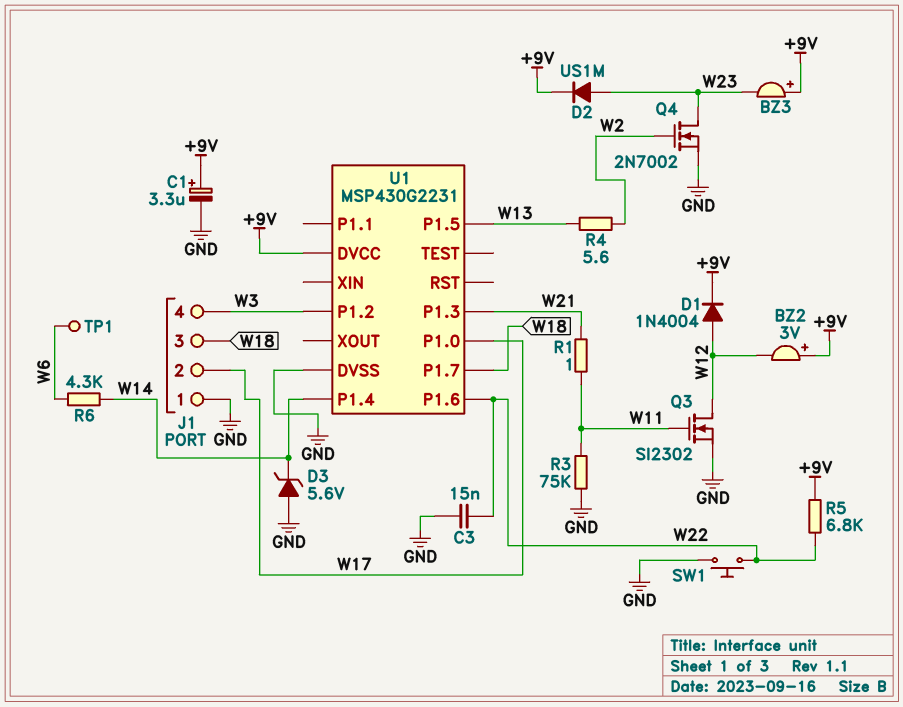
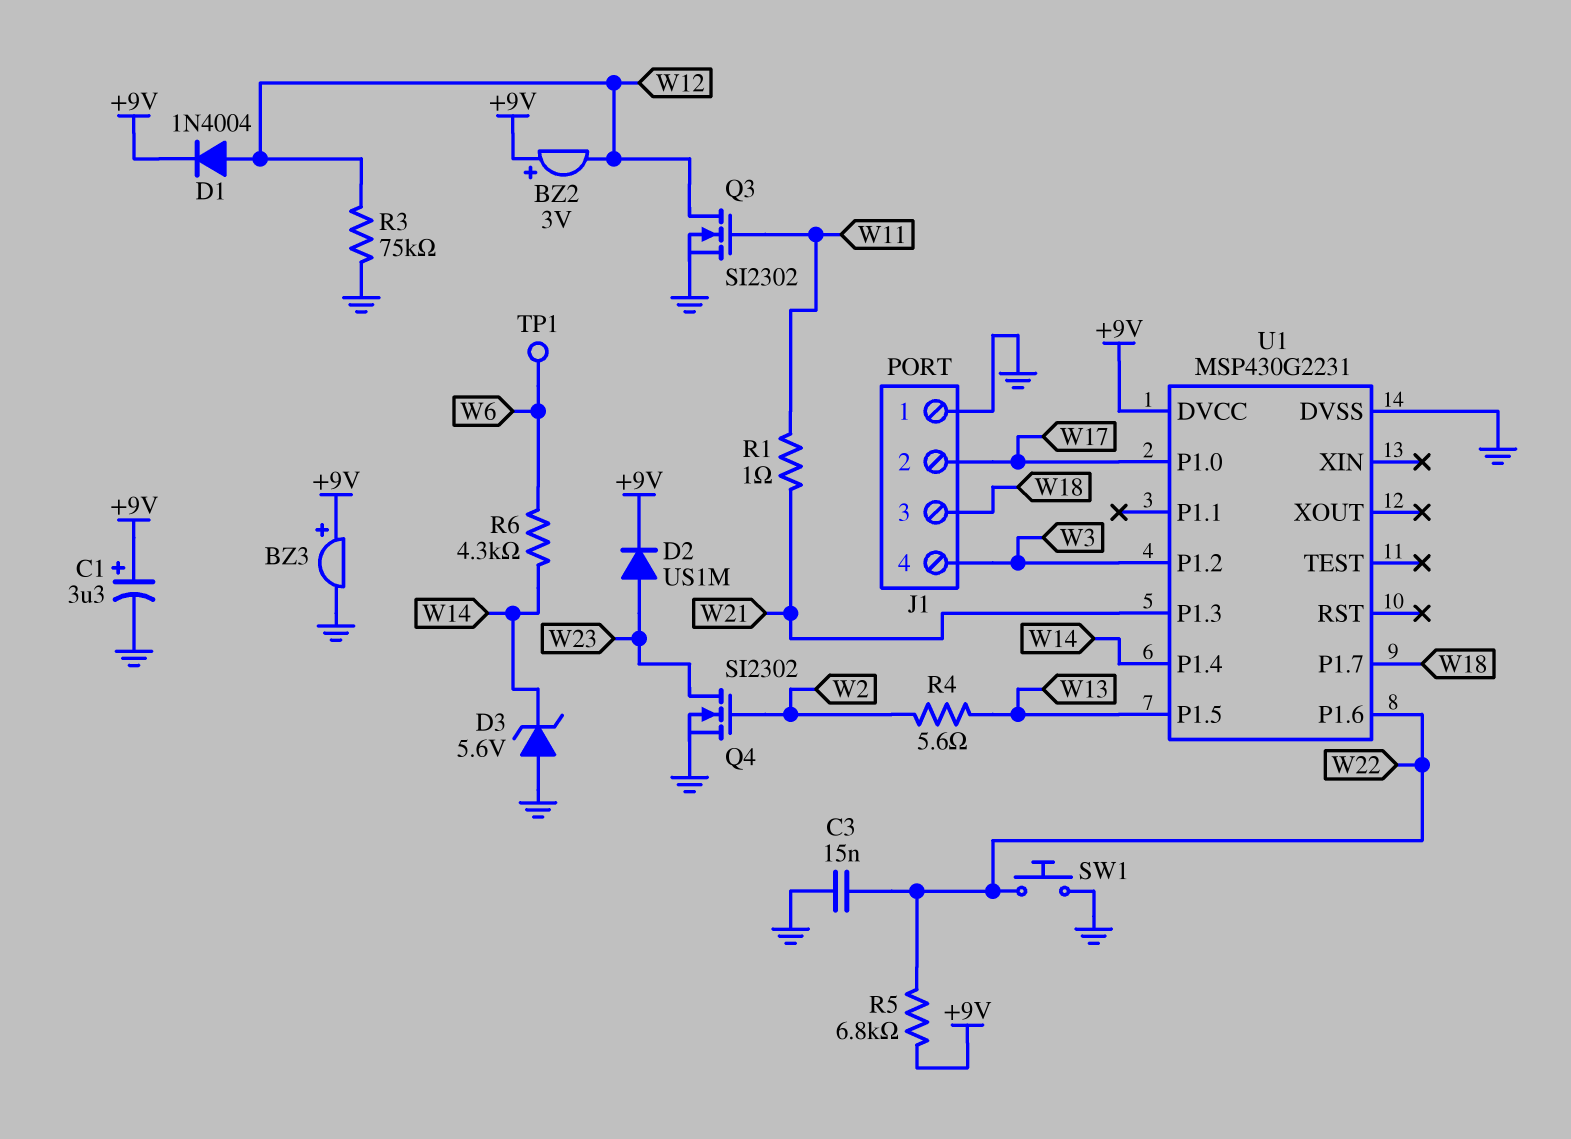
BZ3: buzzer (plus +9V, minus W23) -> buzzer (plus +9V, minus GND)
Q4: NMOS 2N7002 (G W2, D W23, S GND) -> NMOS SI2302 (G W2, D W23, S GND)
R3: 75k (GND, W11) -> 75k (GND, W12)

